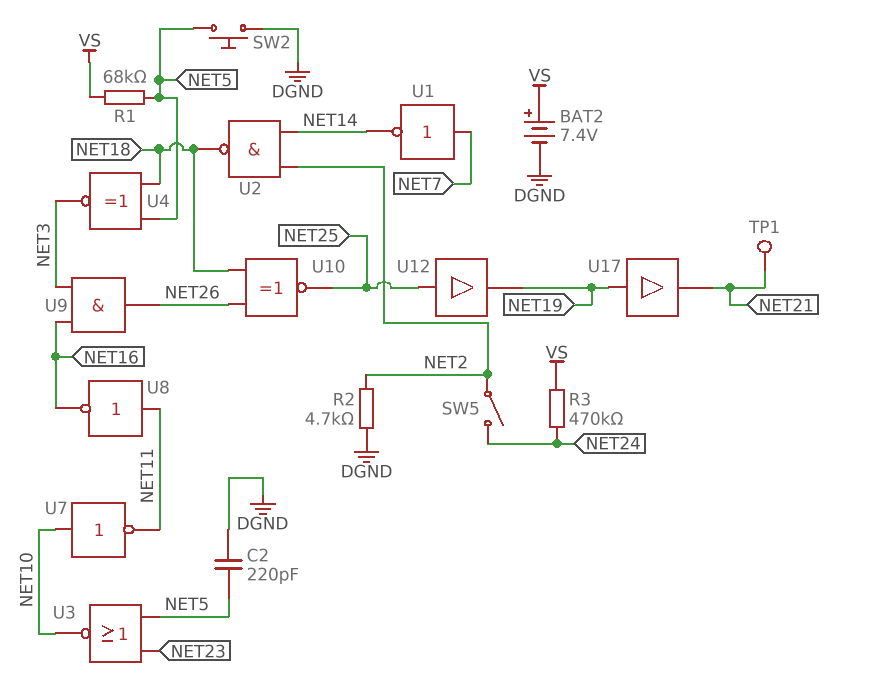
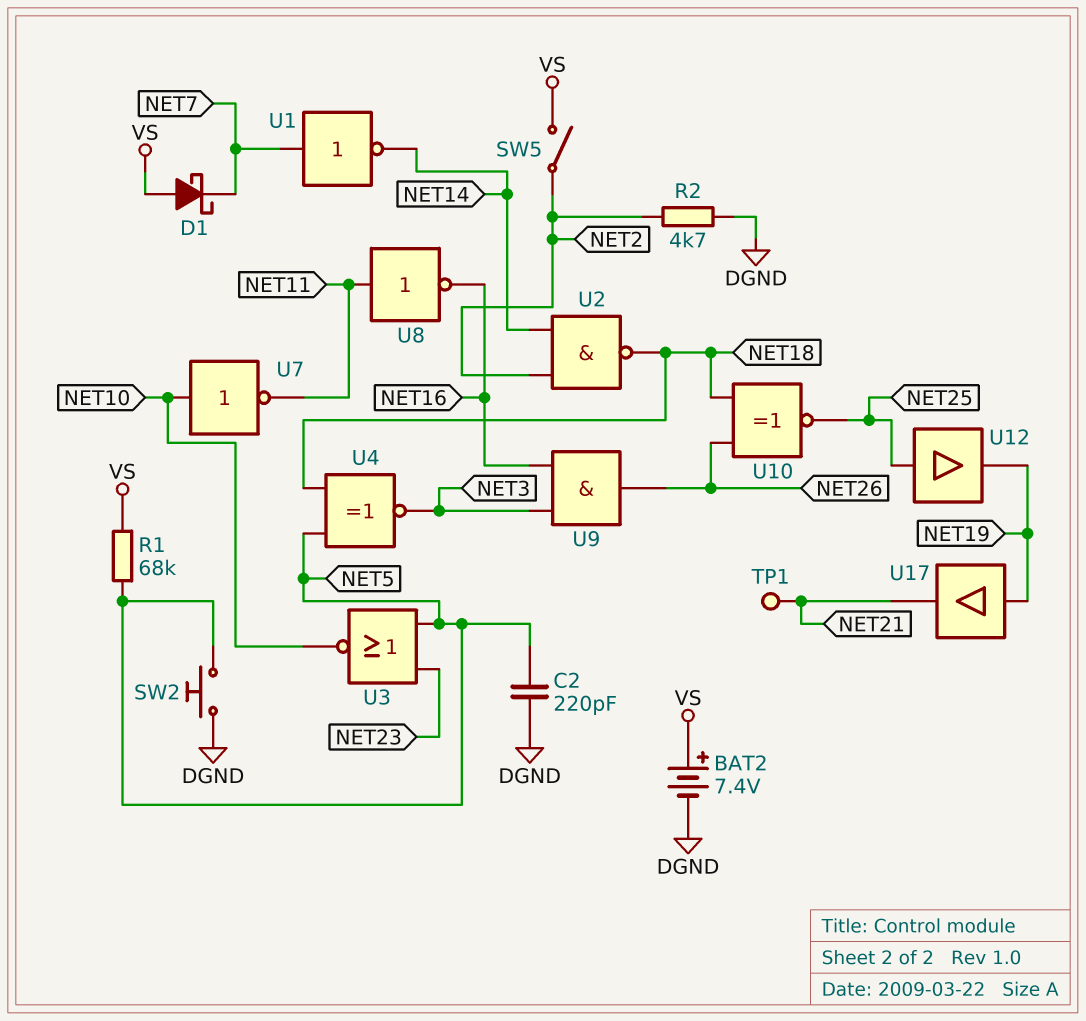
D1: none -> schottky (A VS, K NET7)
R3: 470k (NET24, VS) -> none
SW5: switch (NET2, NET24) -> switch (NET2, VS)

